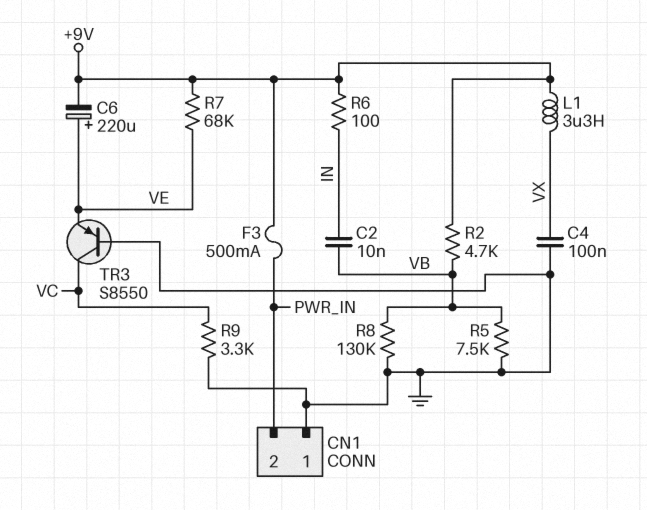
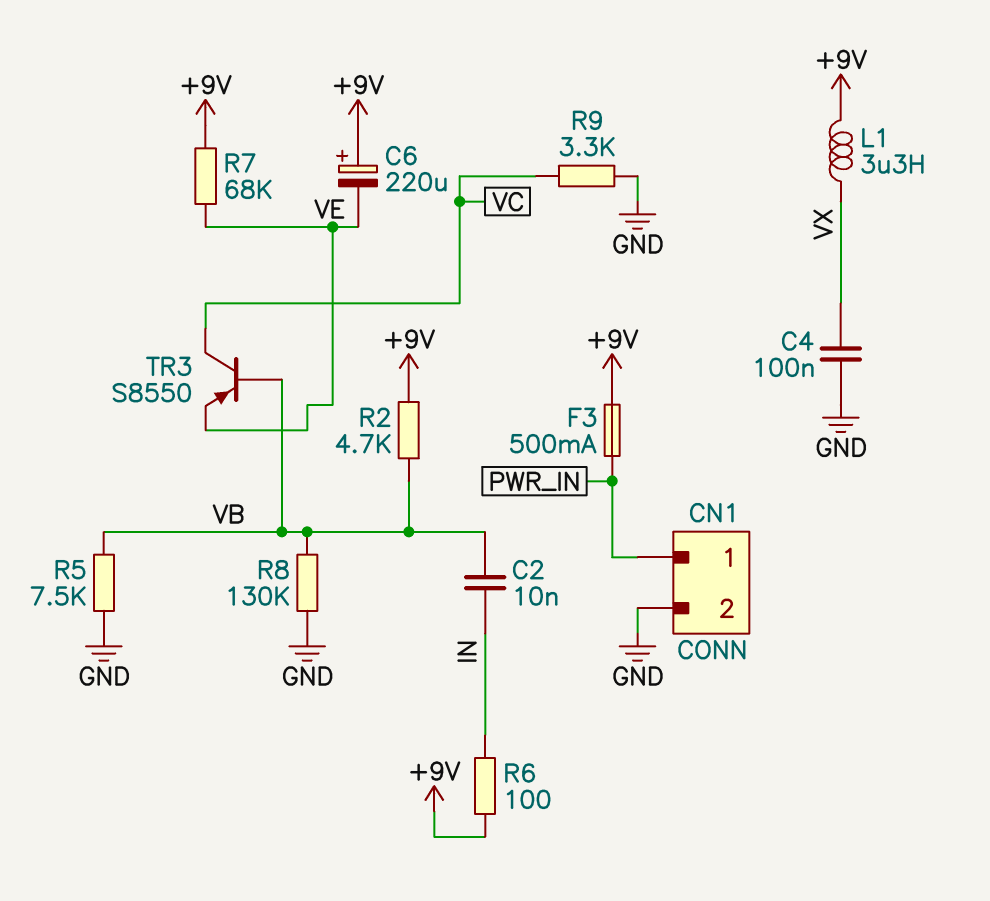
C6: 220uF (plus VE, minus +9V) -> 220uF (plus +9V, minus VE)
CN1 pin 1: GND -> PWR_IN
CN1 pin 2: PWR_IN -> GND
TR3: PNP S8550 (B GND, C VC, E VE) -> PNP S8550 (B VB, C VC, E VE)

